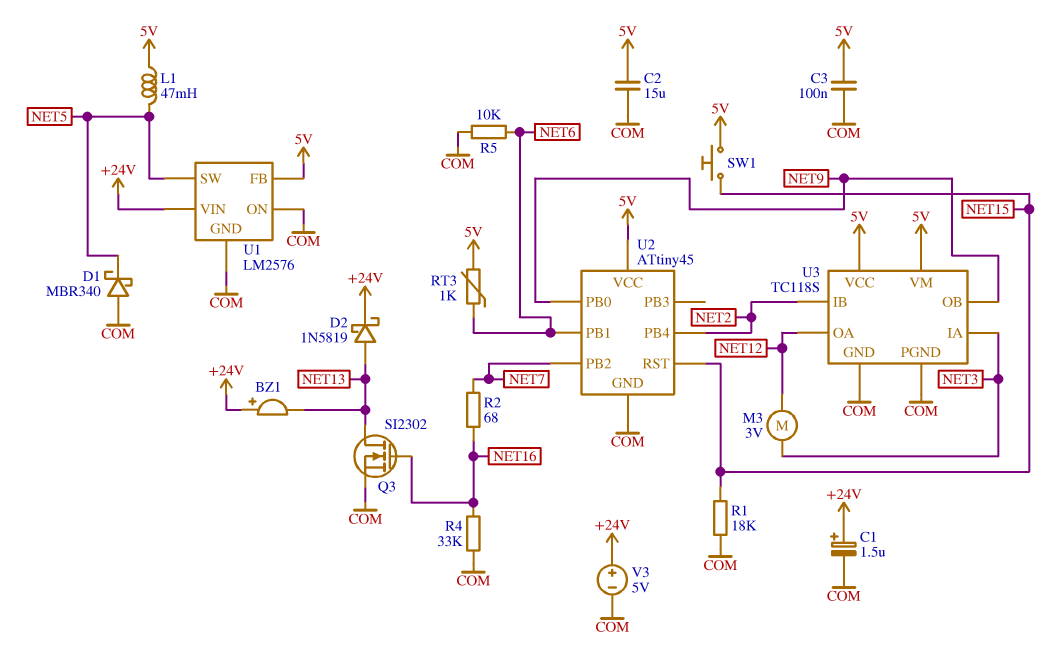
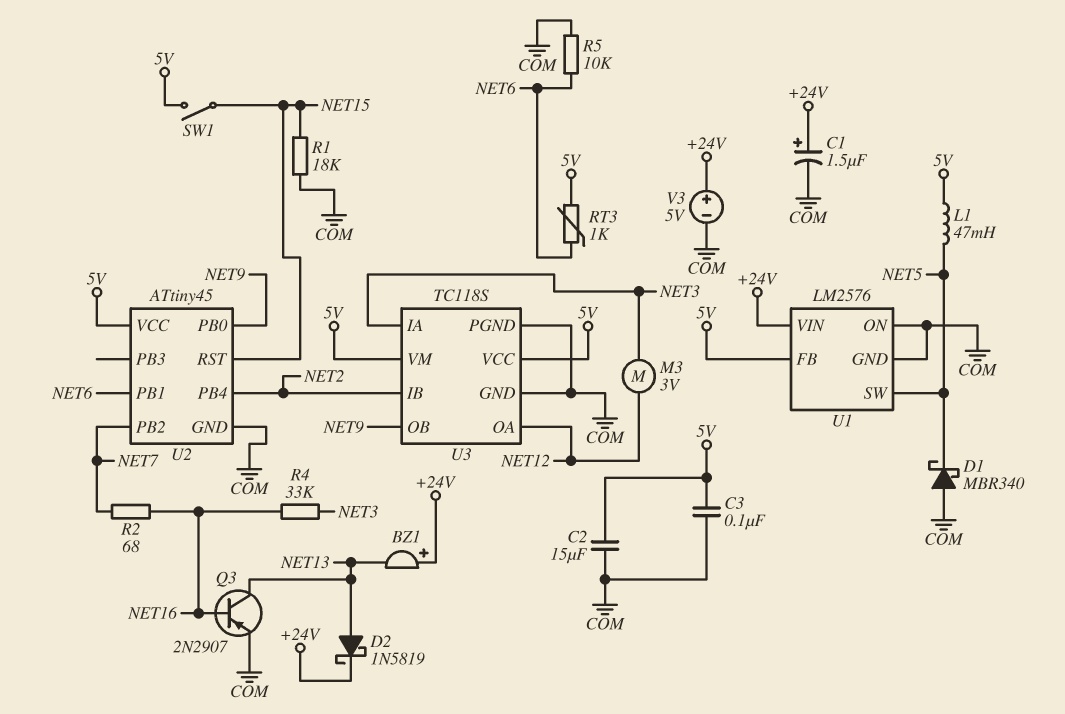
Q3: NMOS SI2302 (G NET16, D NET13, S COM) -> PNP 2N2907 (B NET16, C NET13, E COM)
R4: 33k (COM, NET16) -> 33k (NET3, NET16)
SW1: button (5V, NET15) -> switch (5V, NET15)

